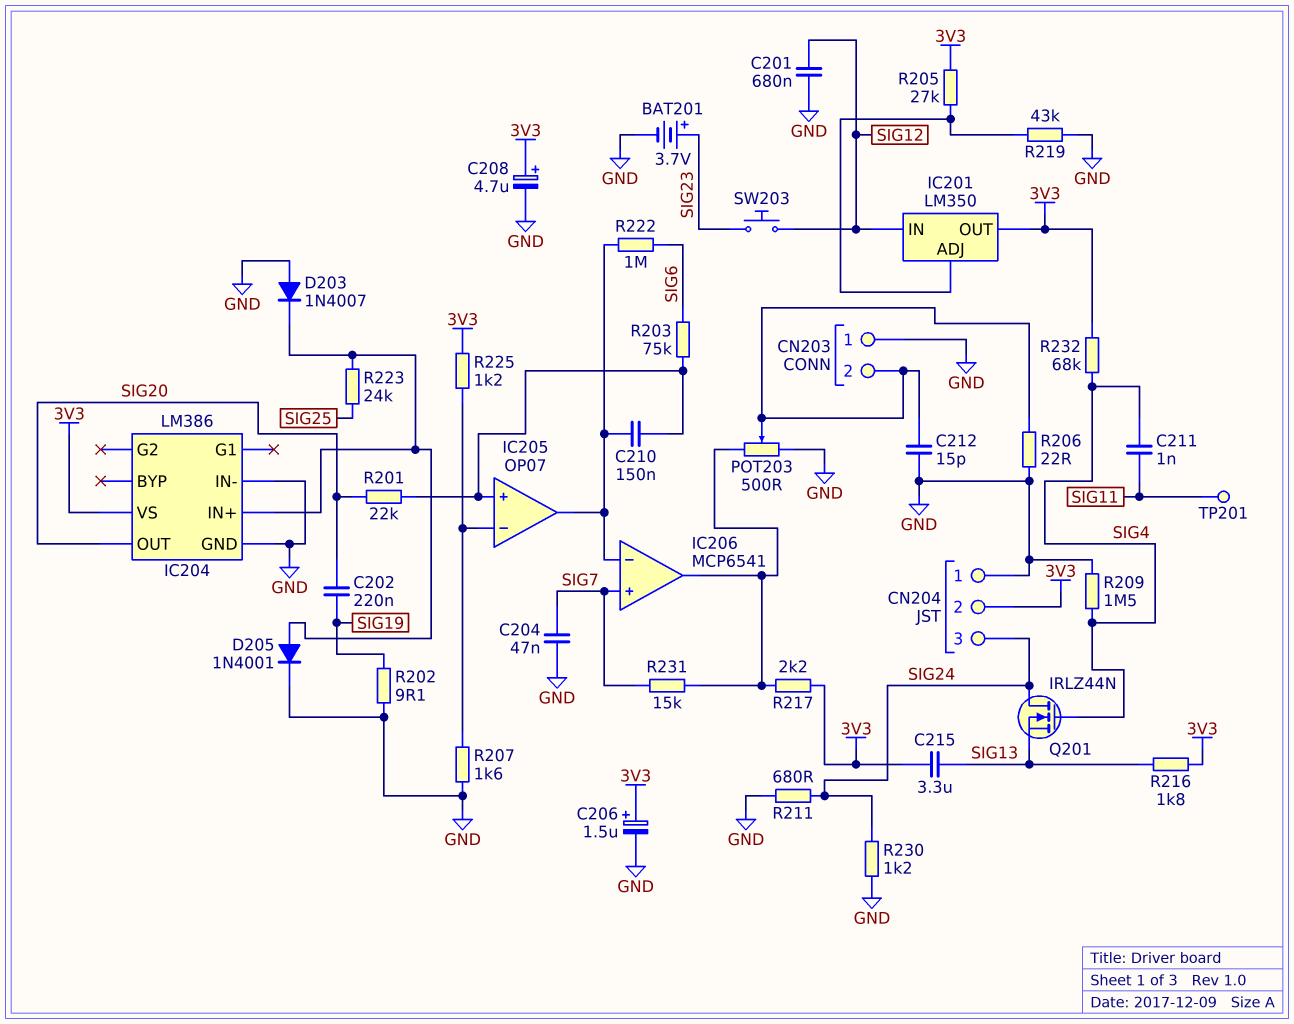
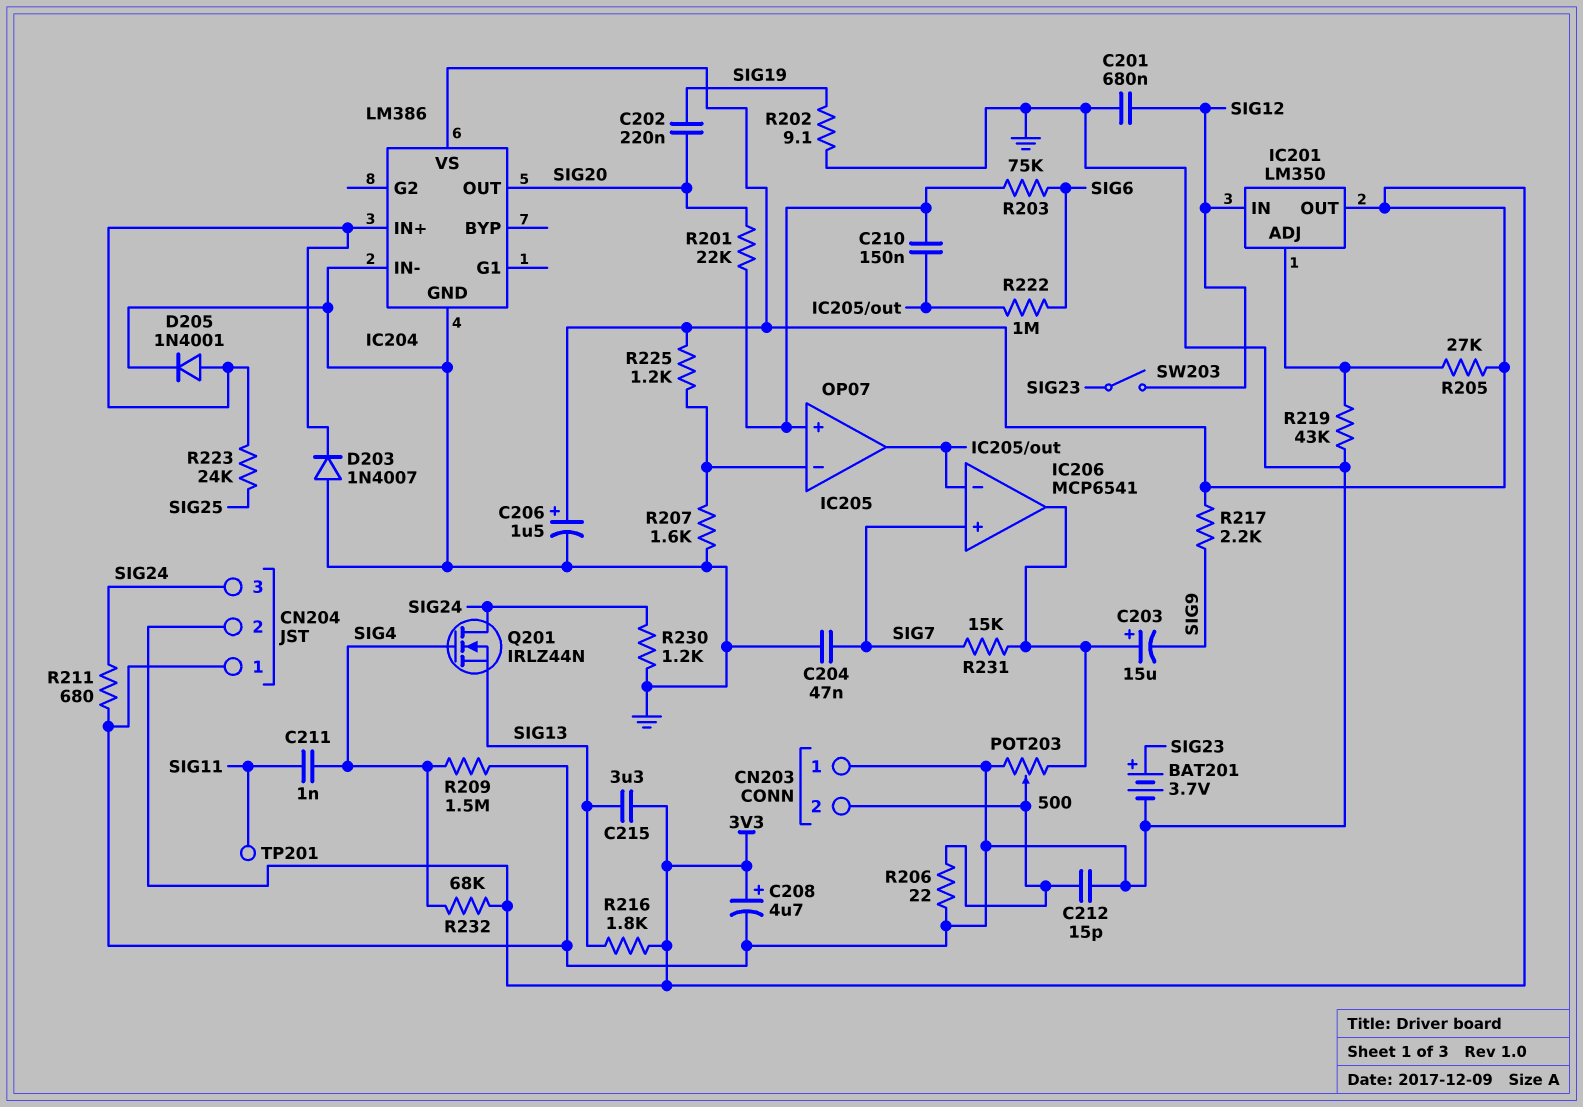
C203: none -> 15uF (plus IC206/out, minus SIG9)
R217: 2.2k (3V3, IC206/out) -> 2.2k (3V3, SIG9)
SW203: button (SIG12, SIG23) -> switch (SIG12, SIG23)

